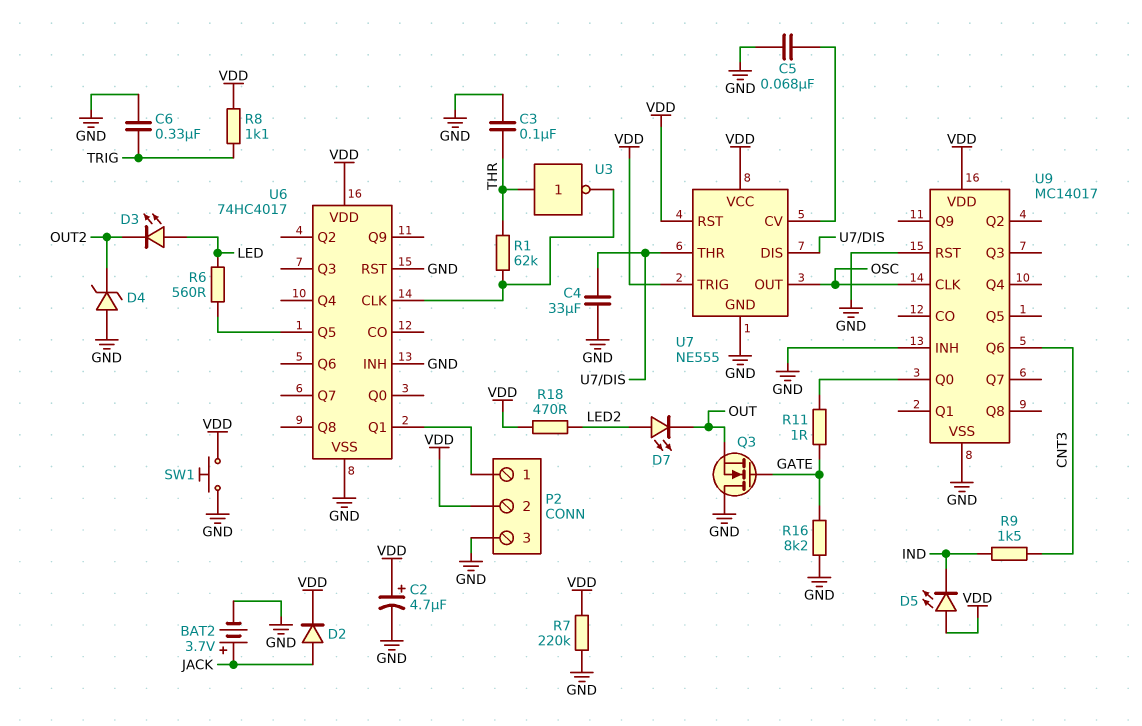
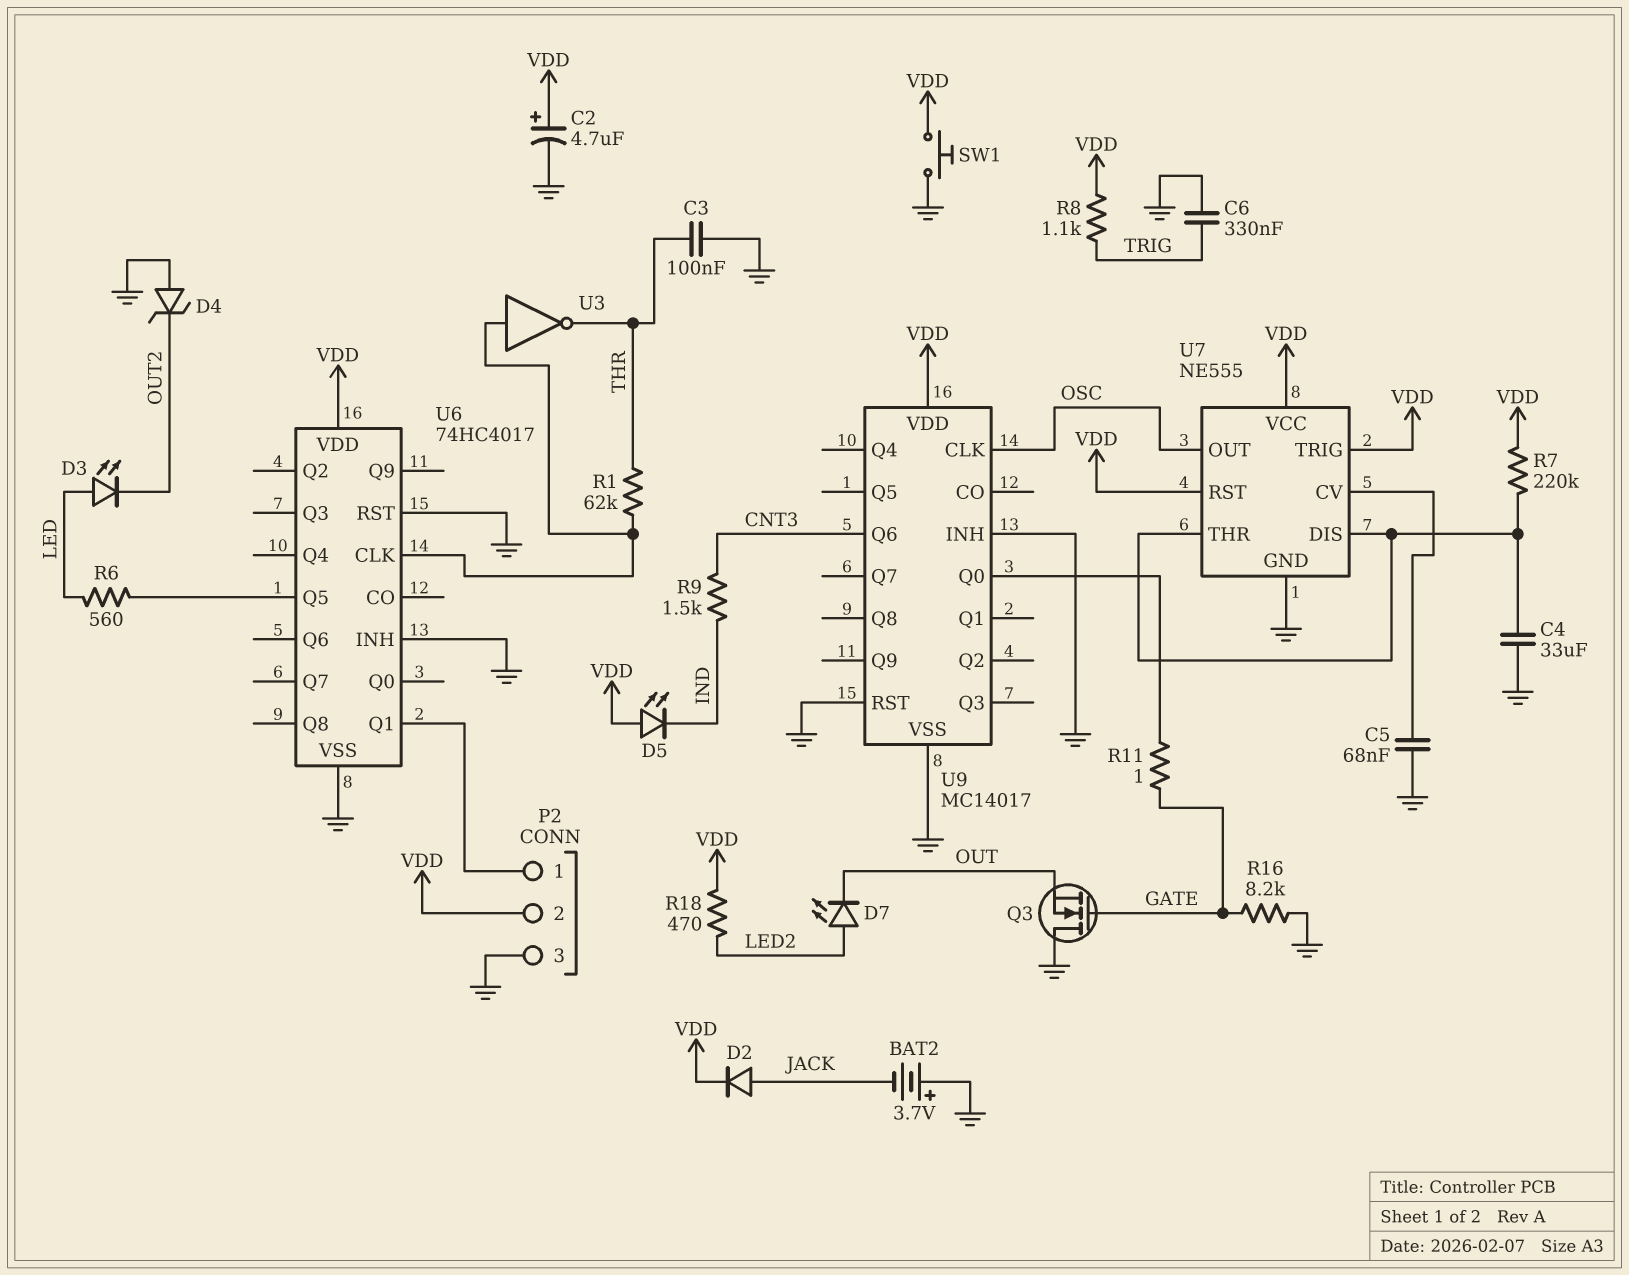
BAT2: 3.7V (plus JACK, minus GND) -> 3.7V (plus GND, minus JACK)
R7: 220k (GND, VDD) -> 220k (U7/DIS, VDD)
U3: NOT (in THR, out U6/CLK) -> NOT (in U6/CLK, out THR)

